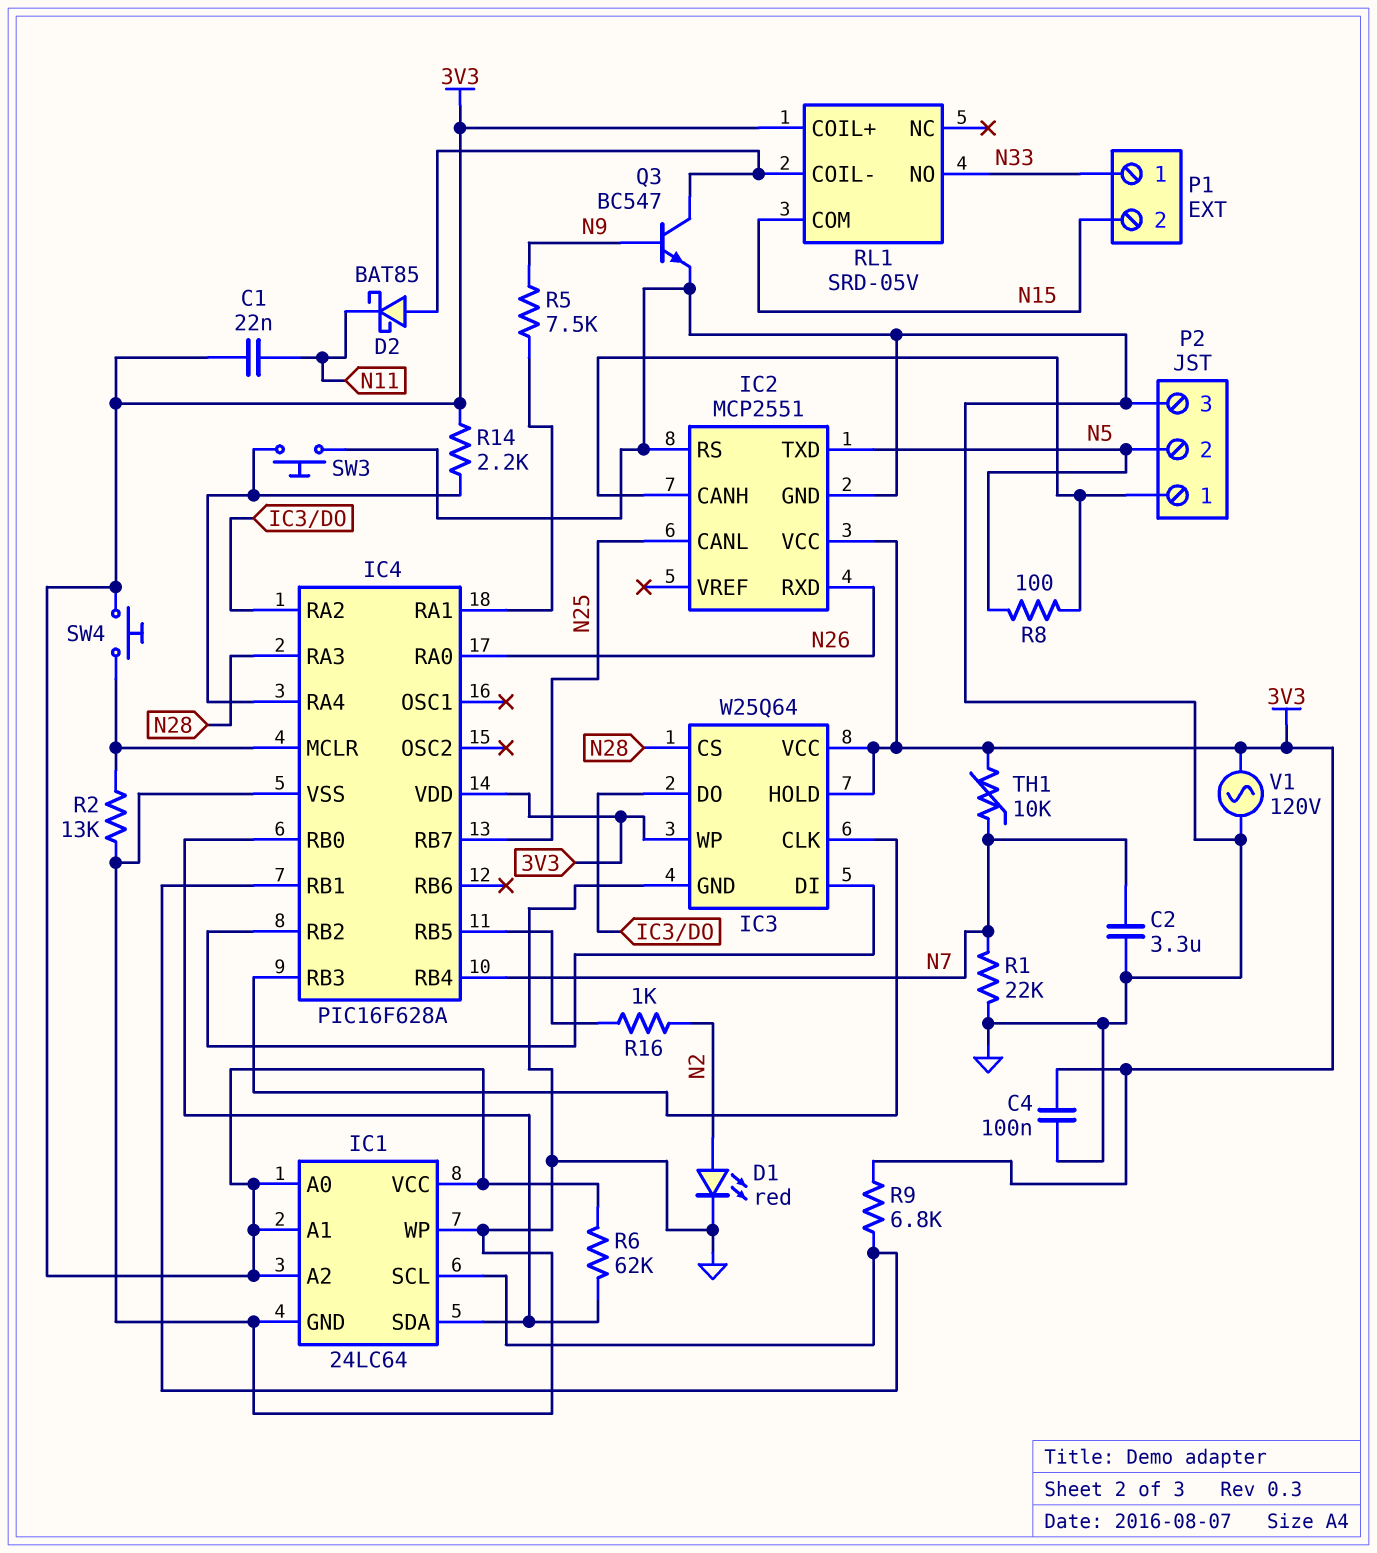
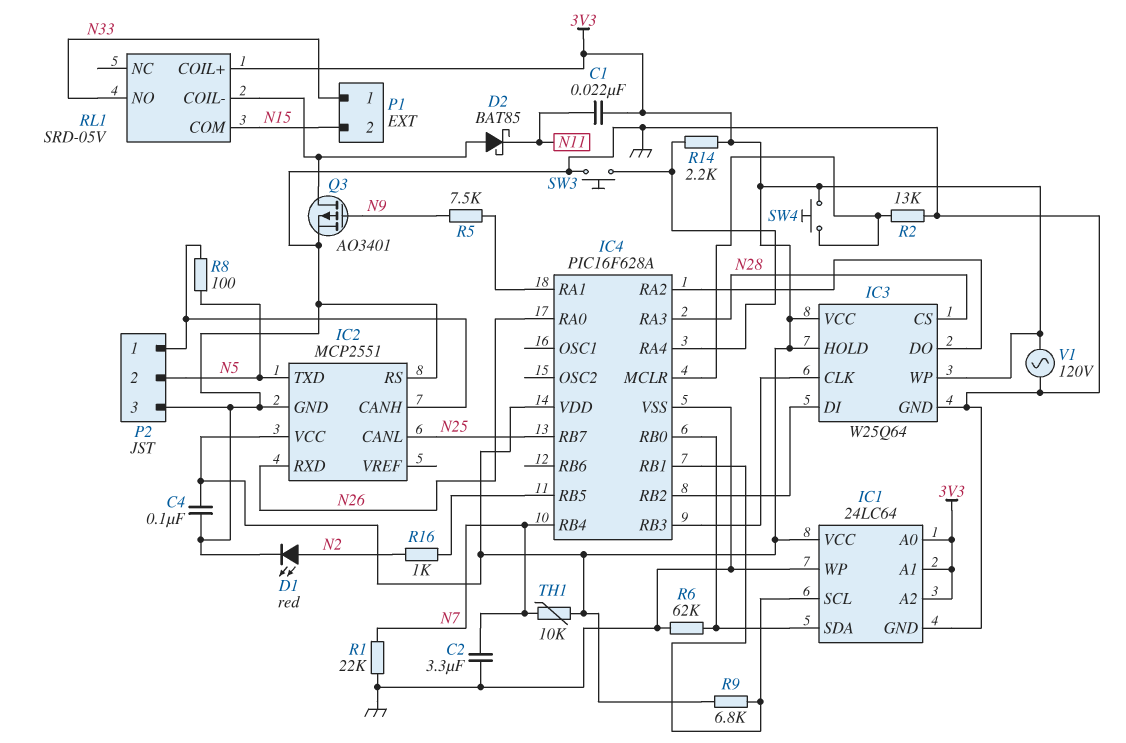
Q3: NPN BC547 (B N9, C RL1/COIL-, E GND) -> PMOS AO3401 (G N9, D RL1/COIL-, S GND)
R6: 62k (3V3, IC1/SDA) -> 62k (GND, IC1/SDA)

